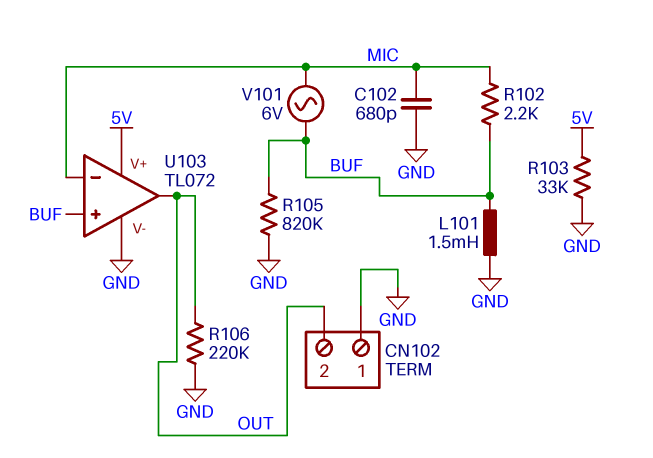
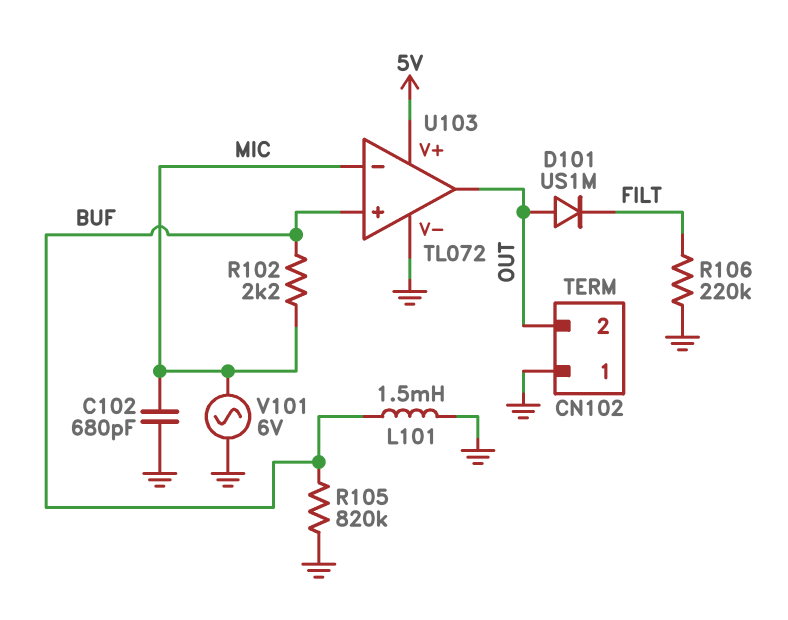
D101: none -> diode US1M (A OUT, K FILT)
R103: 33k (5V, GND) -> none
R106: 220k (GND, OUT) -> 220k (FILT, GND)
V101: AC 6V (BUF, MIC) -> AC 6V (GND, MIC)

